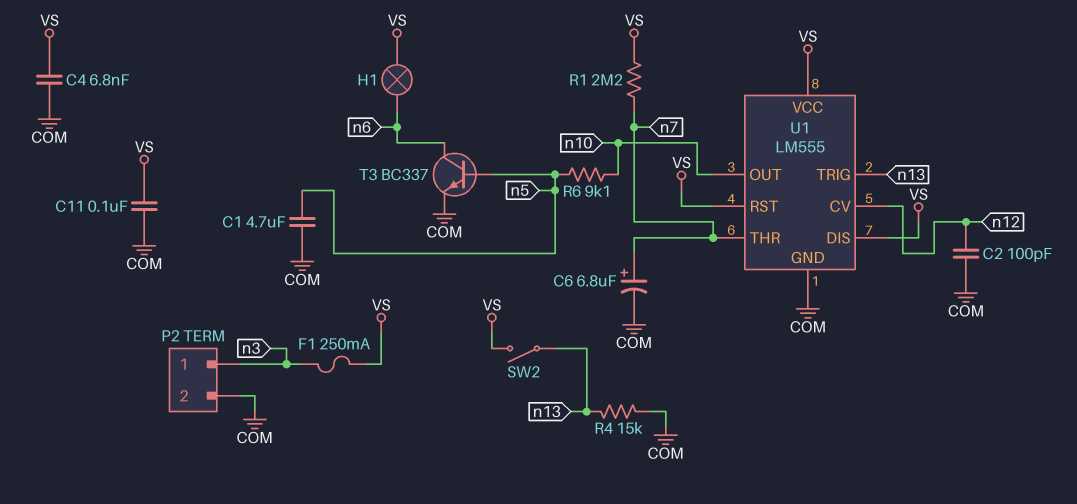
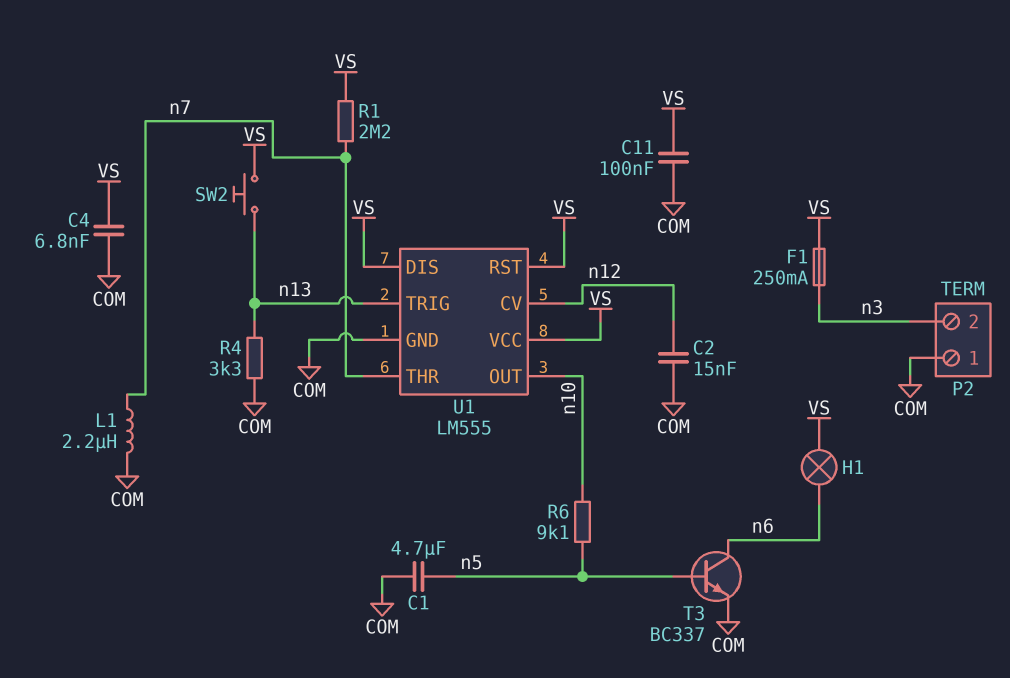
C2: 100pF (COM, n12) -> 15nF (COM, n12)
C6: 6.8uF (plus n7, minus COM) -> none
L1: none -> 2.2uH (COM, n7)
P2 pin 1: n3 -> COM
P2 pin 2: COM -> n3
R4: 15k (COM, n13) -> 3.3k (COM, n13)
SW2: switch (VS, n13) -> button (VS, n13)

